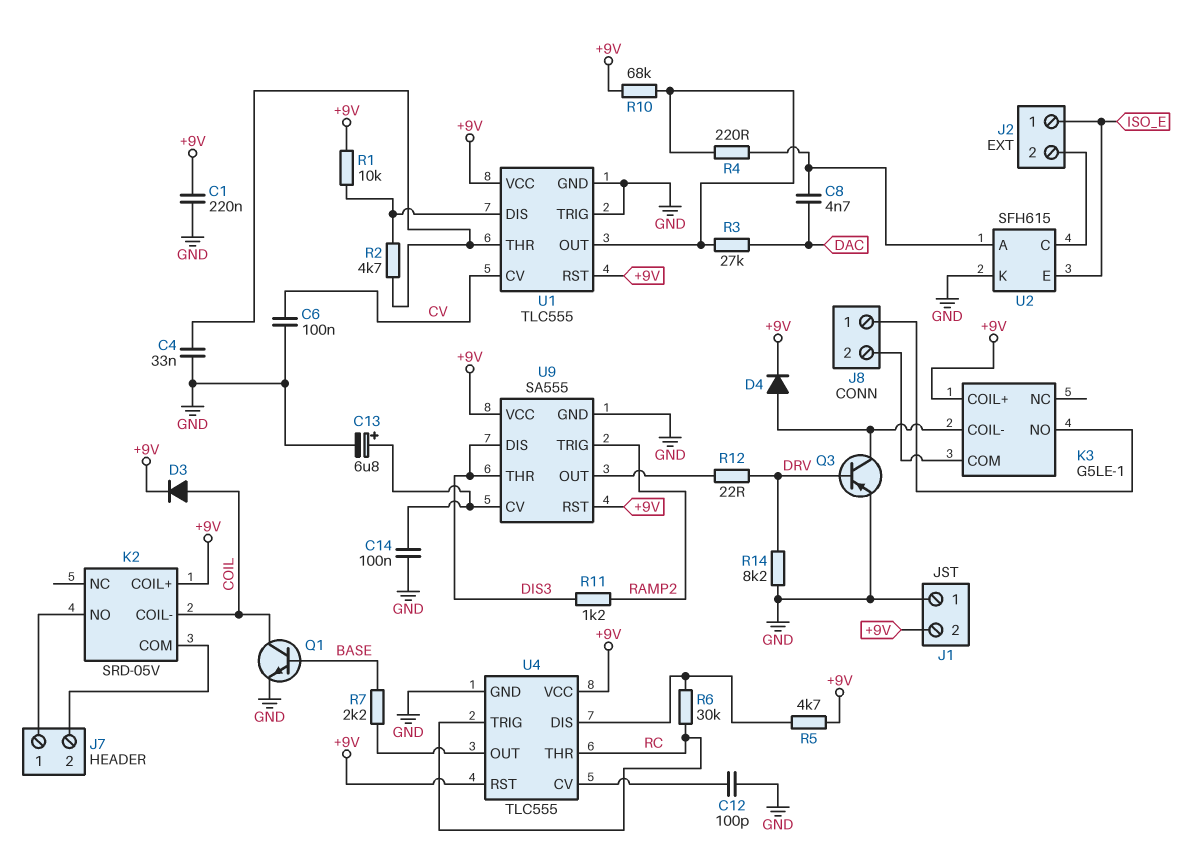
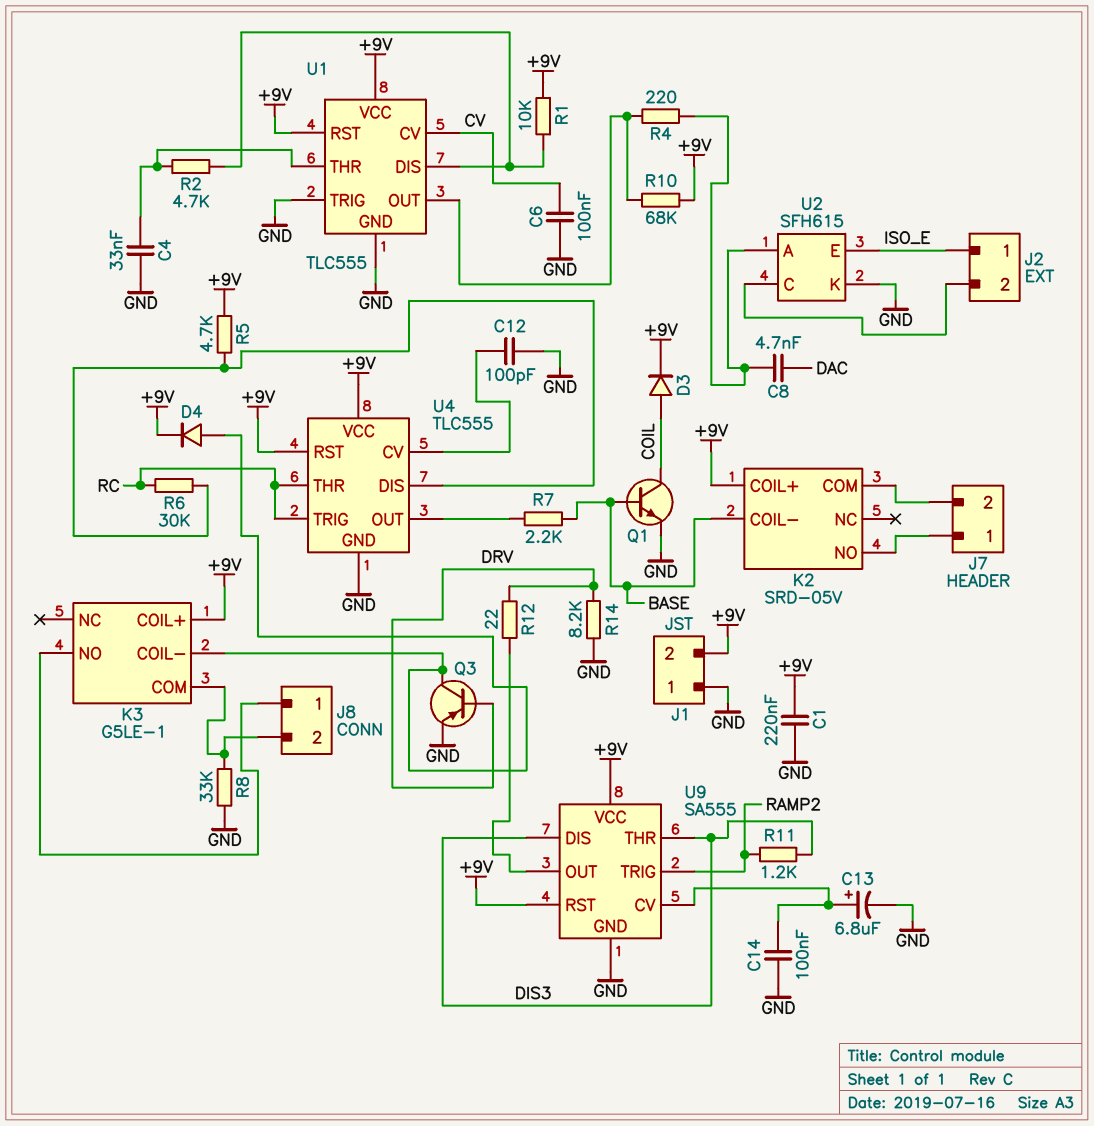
K2 pin COIL-: COIL -> BASE
R3: 27k (DAC, U1/OUT) -> none
R8: none -> 33k (GND, J8/2)

